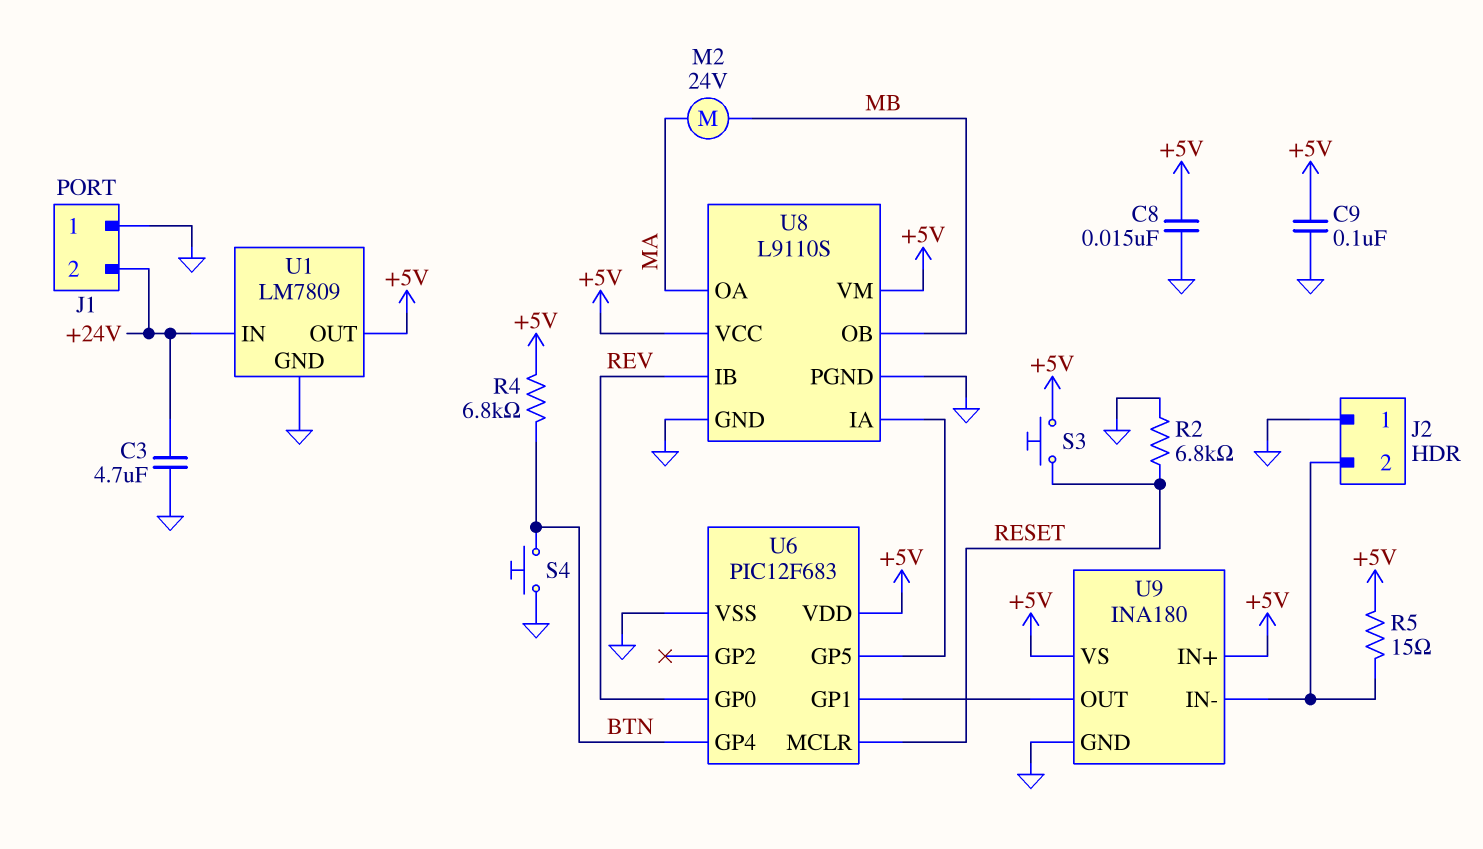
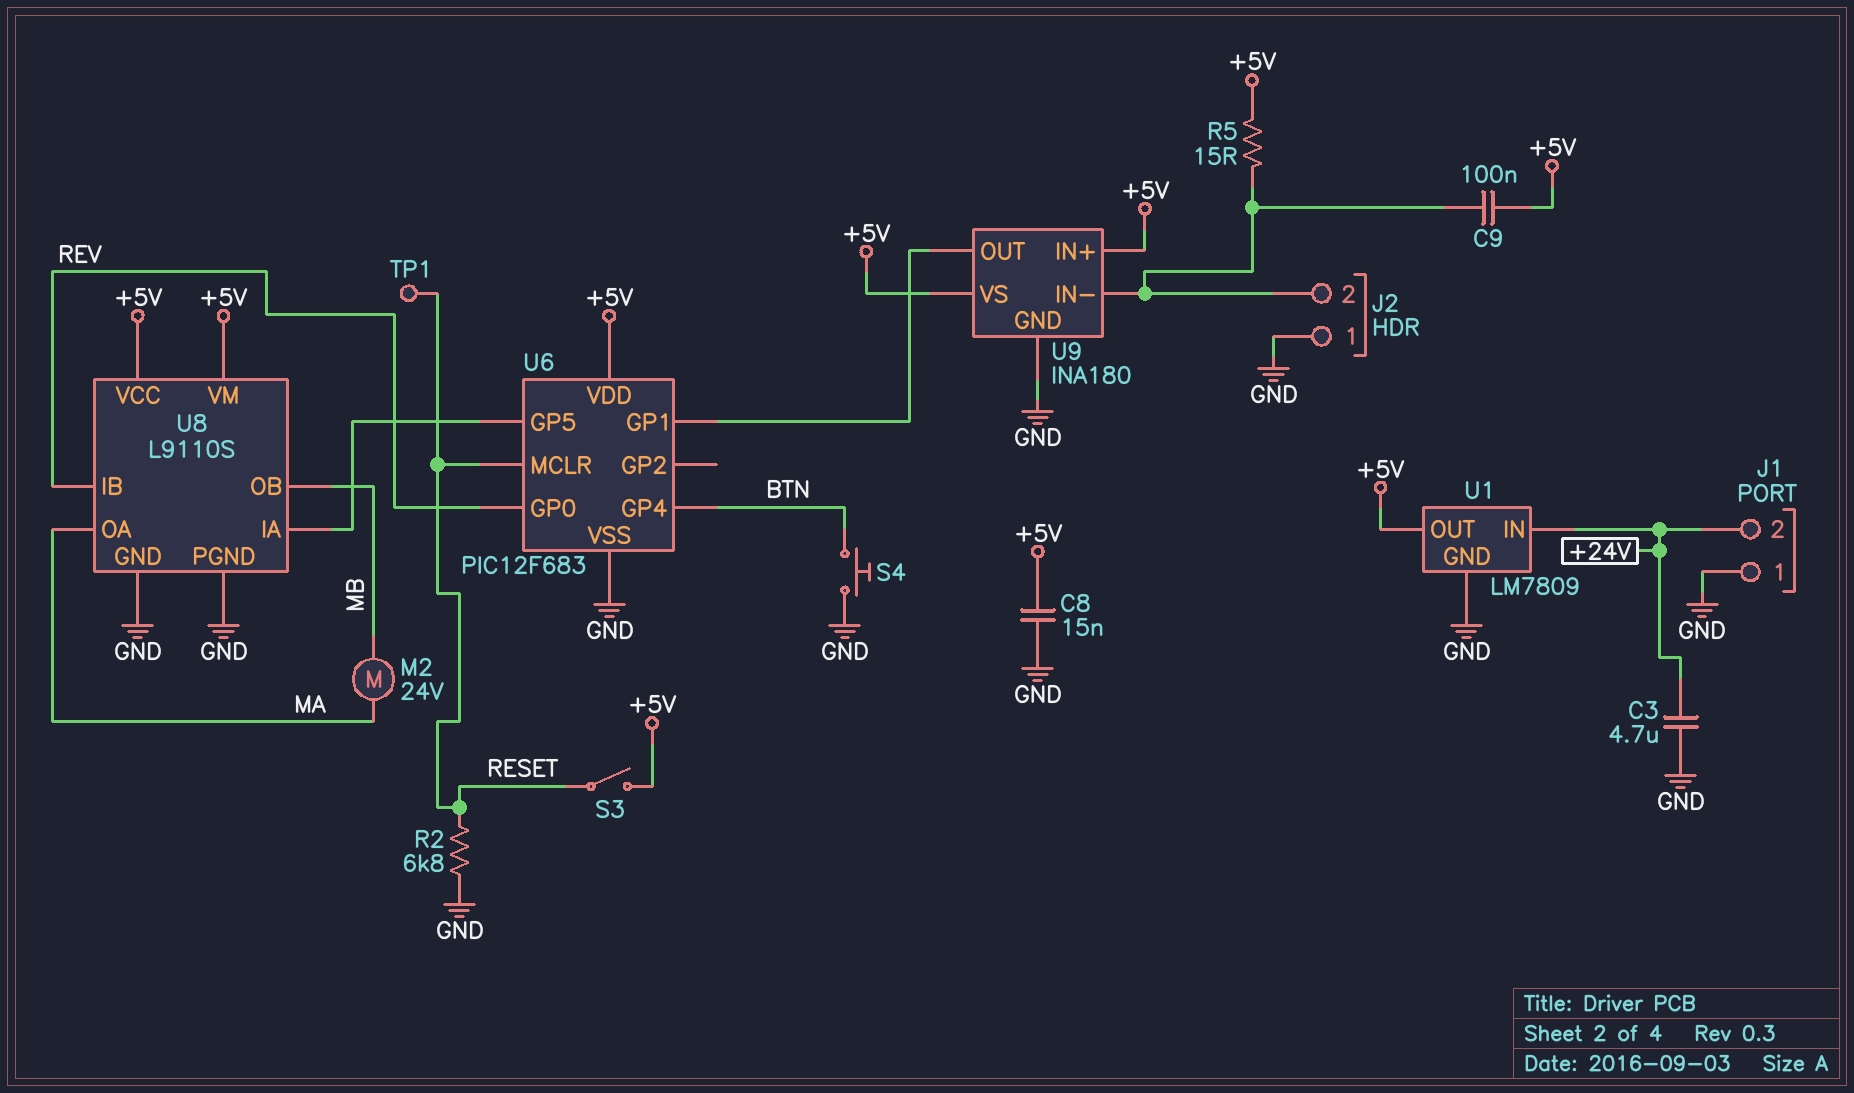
C9: 100nF (+5V, GND) -> 100nF (+5V, J2/2)
R4: 6.8k (+5V, BTN) -> none
S3: button (+5V, RESET) -> switch (+5V, RESET)
TP1: none -> test point (RESET)

